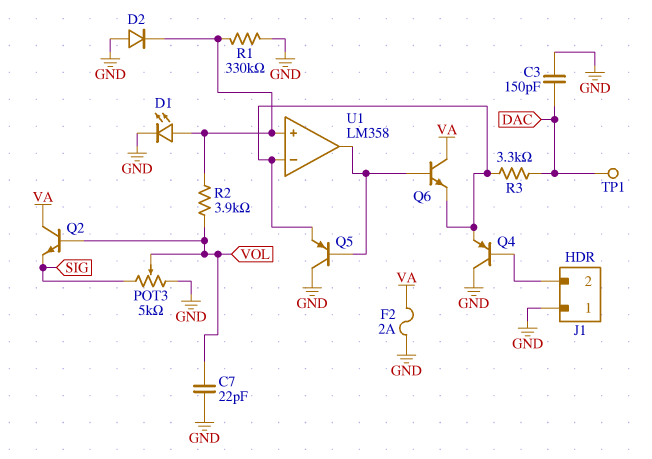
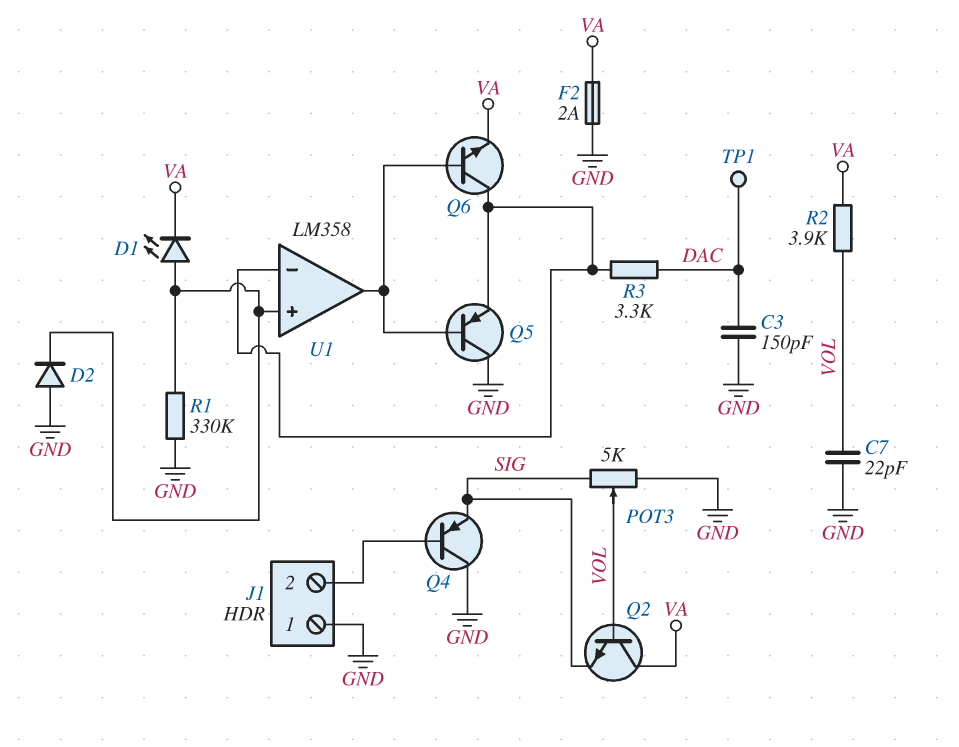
D1: LED (A U1/in+, K GND) -> LED (A U1/in+, K VA)
Q4: PNP (B J1/2, C GND, E U1/in-) -> PNP (B J1/2, C GND, E SIG)
Q6: NPN (B U1/out, C VA, E U1/in-) -> NPN (B U1/out, C U1/in-, E VA)
R2: 3.9k (U1/in+, VOL) -> 3.9k (VA, VOL)

